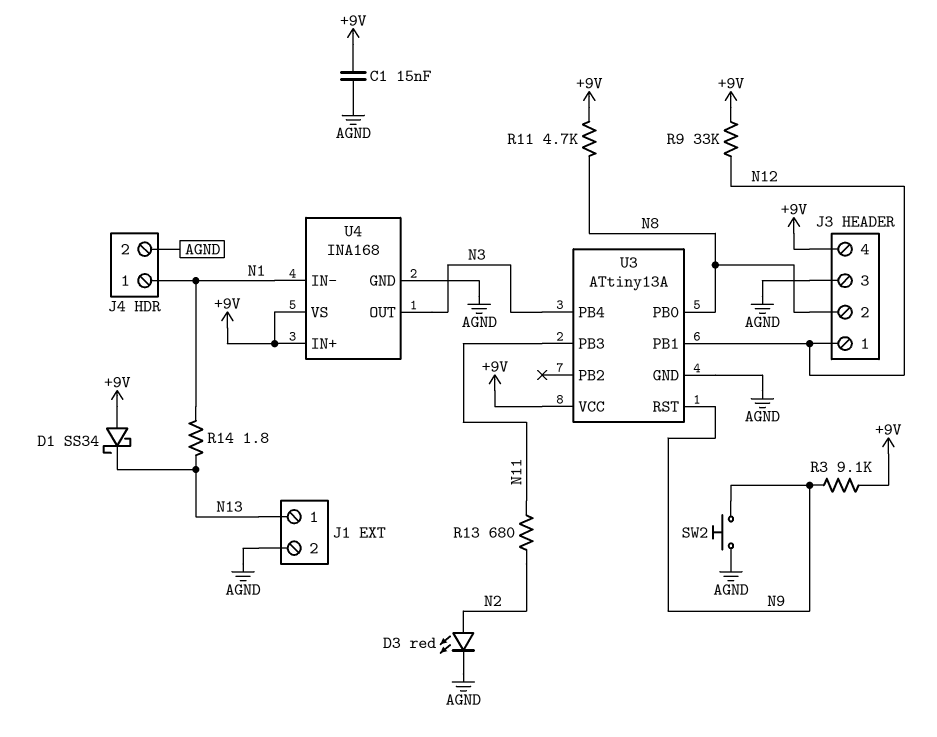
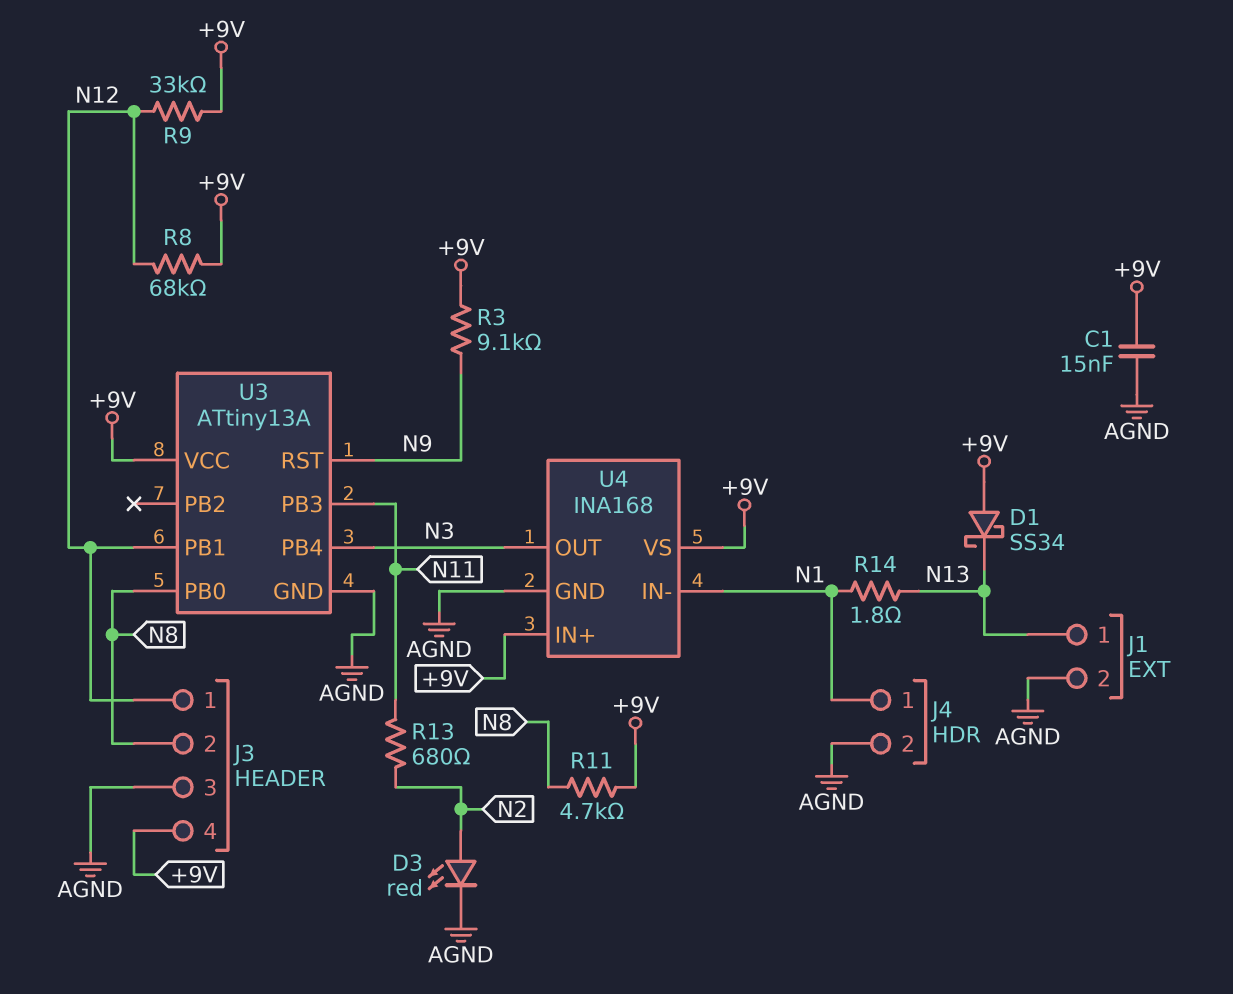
R8: none -> 68k (+9V, N12)
SW2: button (AGND, N9) -> none

